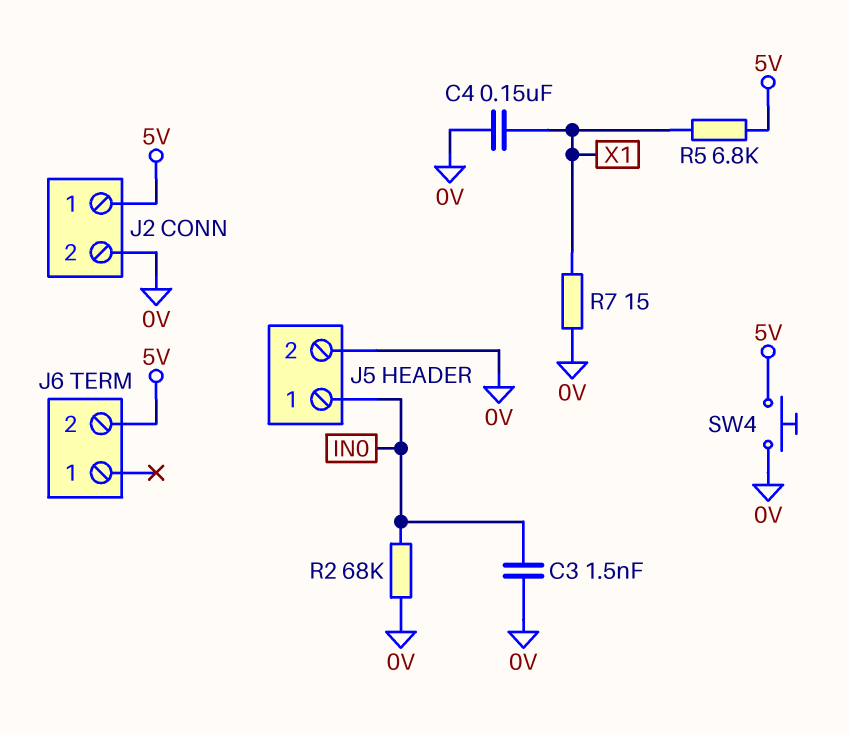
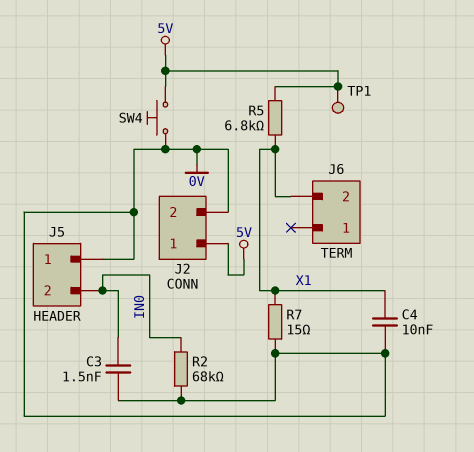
C4: 150nF (0V, X1) -> 10nF (0V, X1)
J5 pin 1: IN0 -> 0V
J5 pin 2: 0V -> IN0
J6 pin 2: 5V -> X1
TP1: none -> test point (5V)

